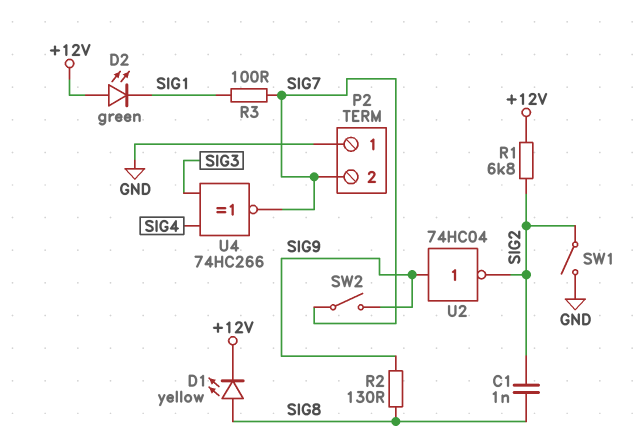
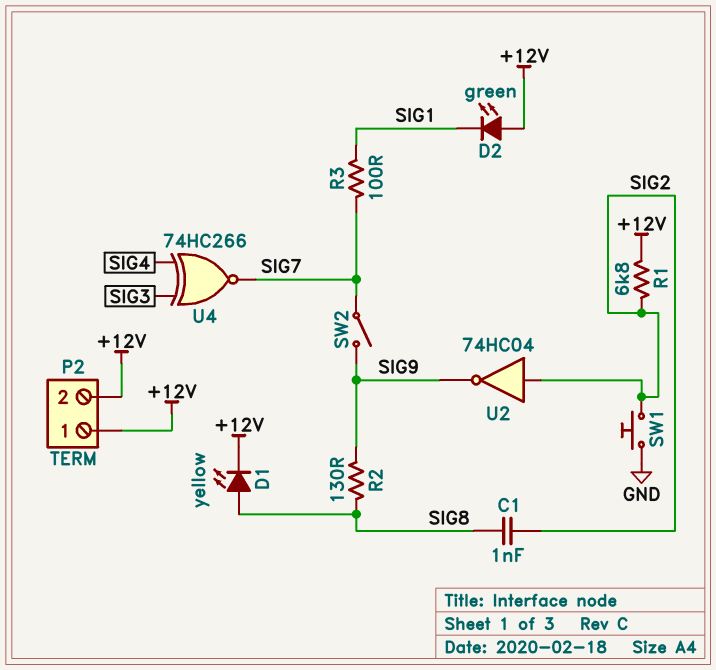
P2 pin 1: GND -> +12V
P2 pin 2: SIG7 -> +12V
SW1: switch (GND, SIG2) -> button (GND, SIG2)
U2: NOT 74HC04 (in SIG9, out SIG2) -> NOT 74HC04 (in SIG2, out SIG9)

